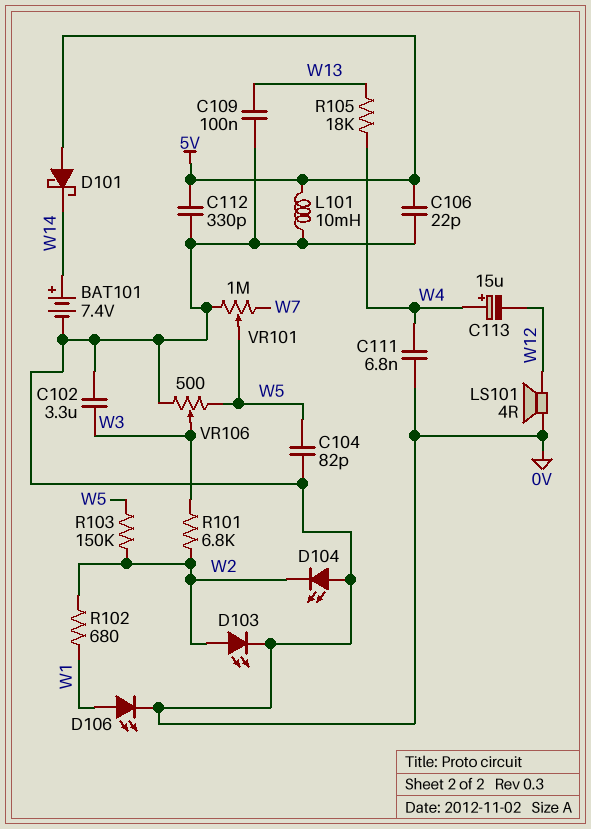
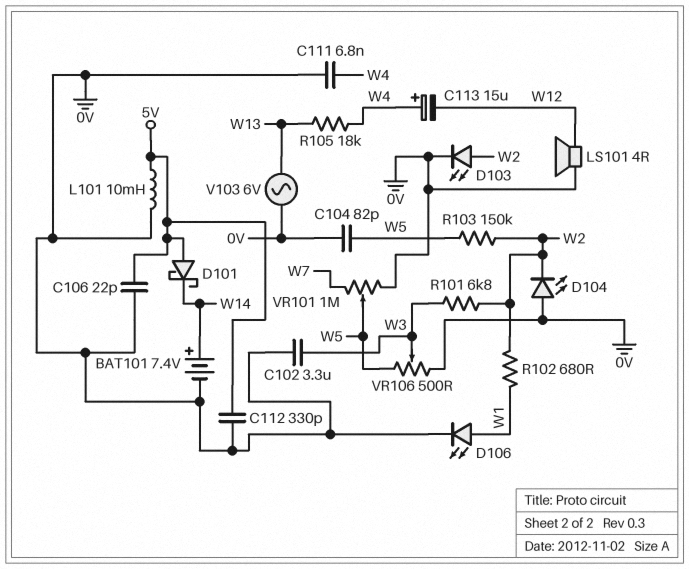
C109: 100nF (0V, W13) -> none
V103: none -> AC 6V (0V, W13)

